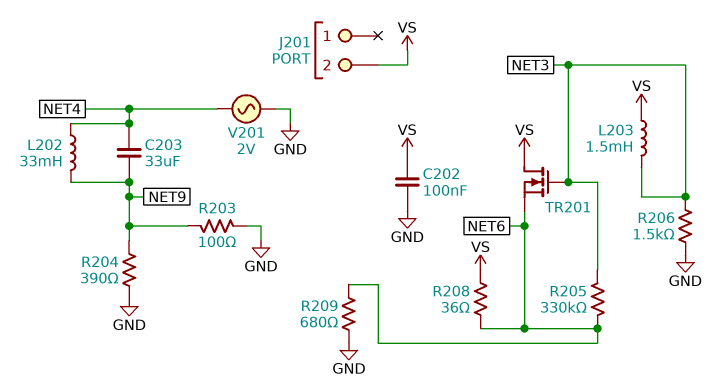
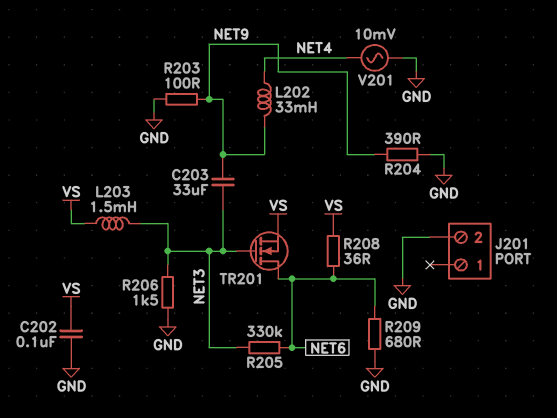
C203: 33uF (NET4, NET9) -> 33uF (NET3, NET9)
J201 pin 2: VS -> GND
TR201: NMOS (G NET3, D VS, S NET6) -> NMOS (G NET3, D NET6, S VS)
V201: AC 2V (GND, NET4) -> AC 10mV (GND, NET4)

